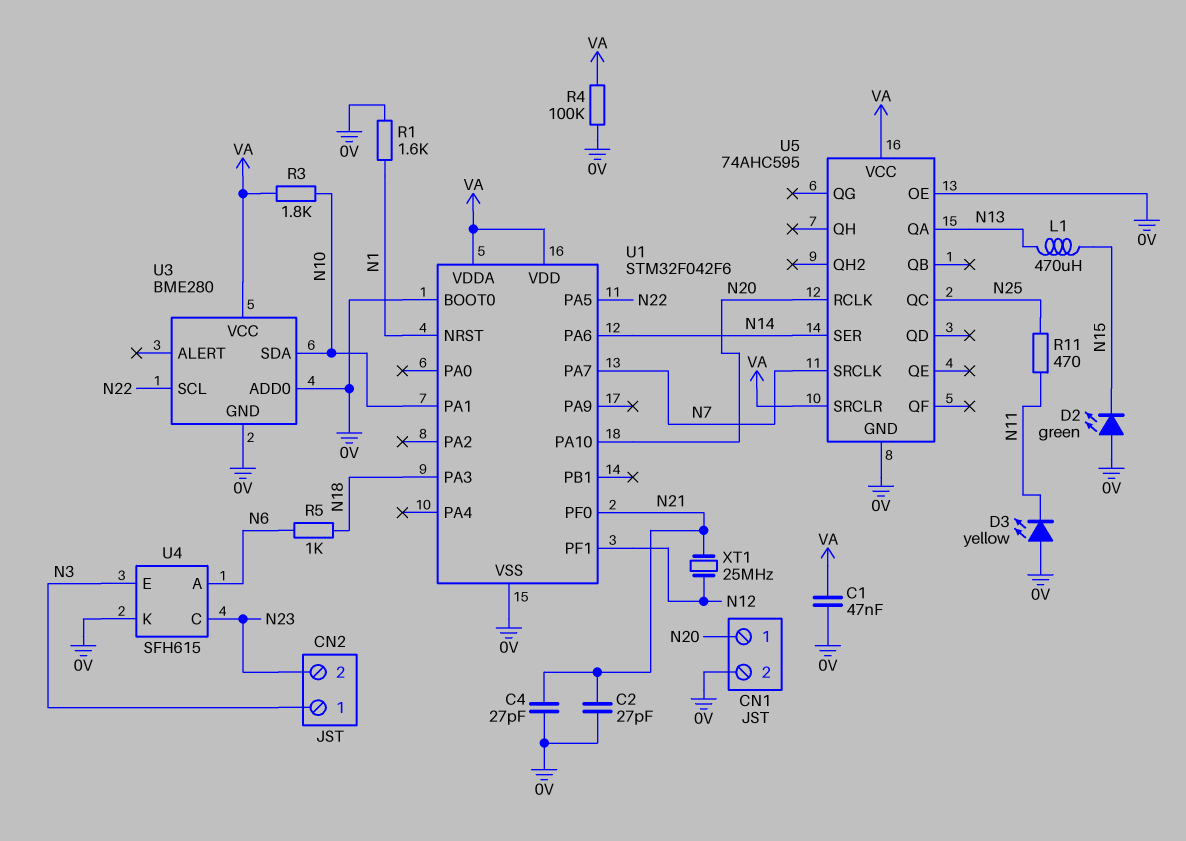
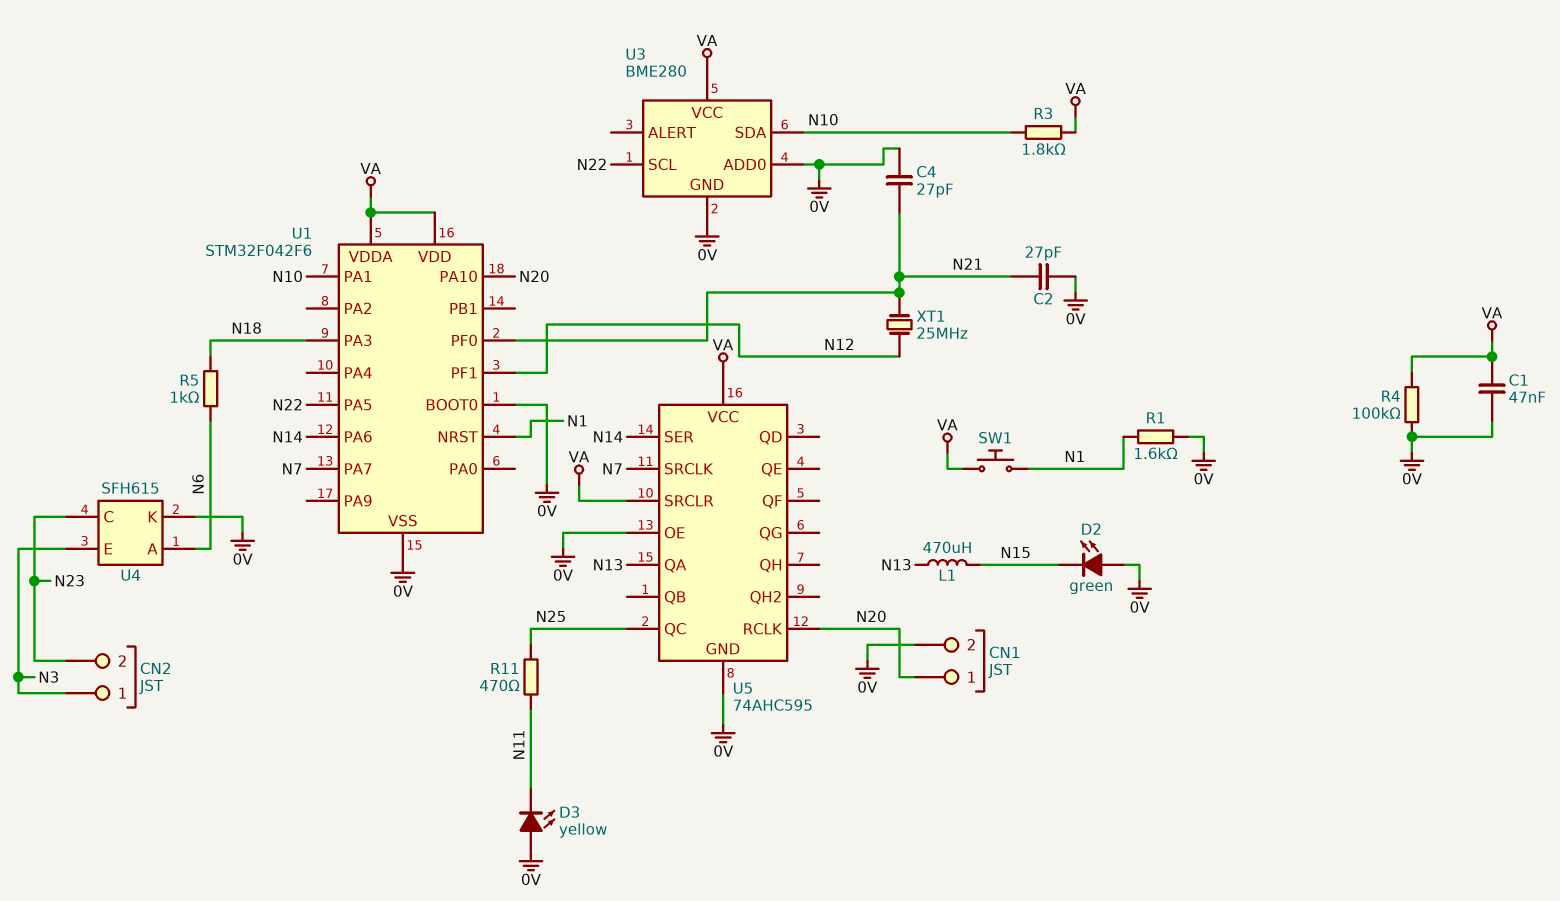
SW1: none -> button (N1, VA)

